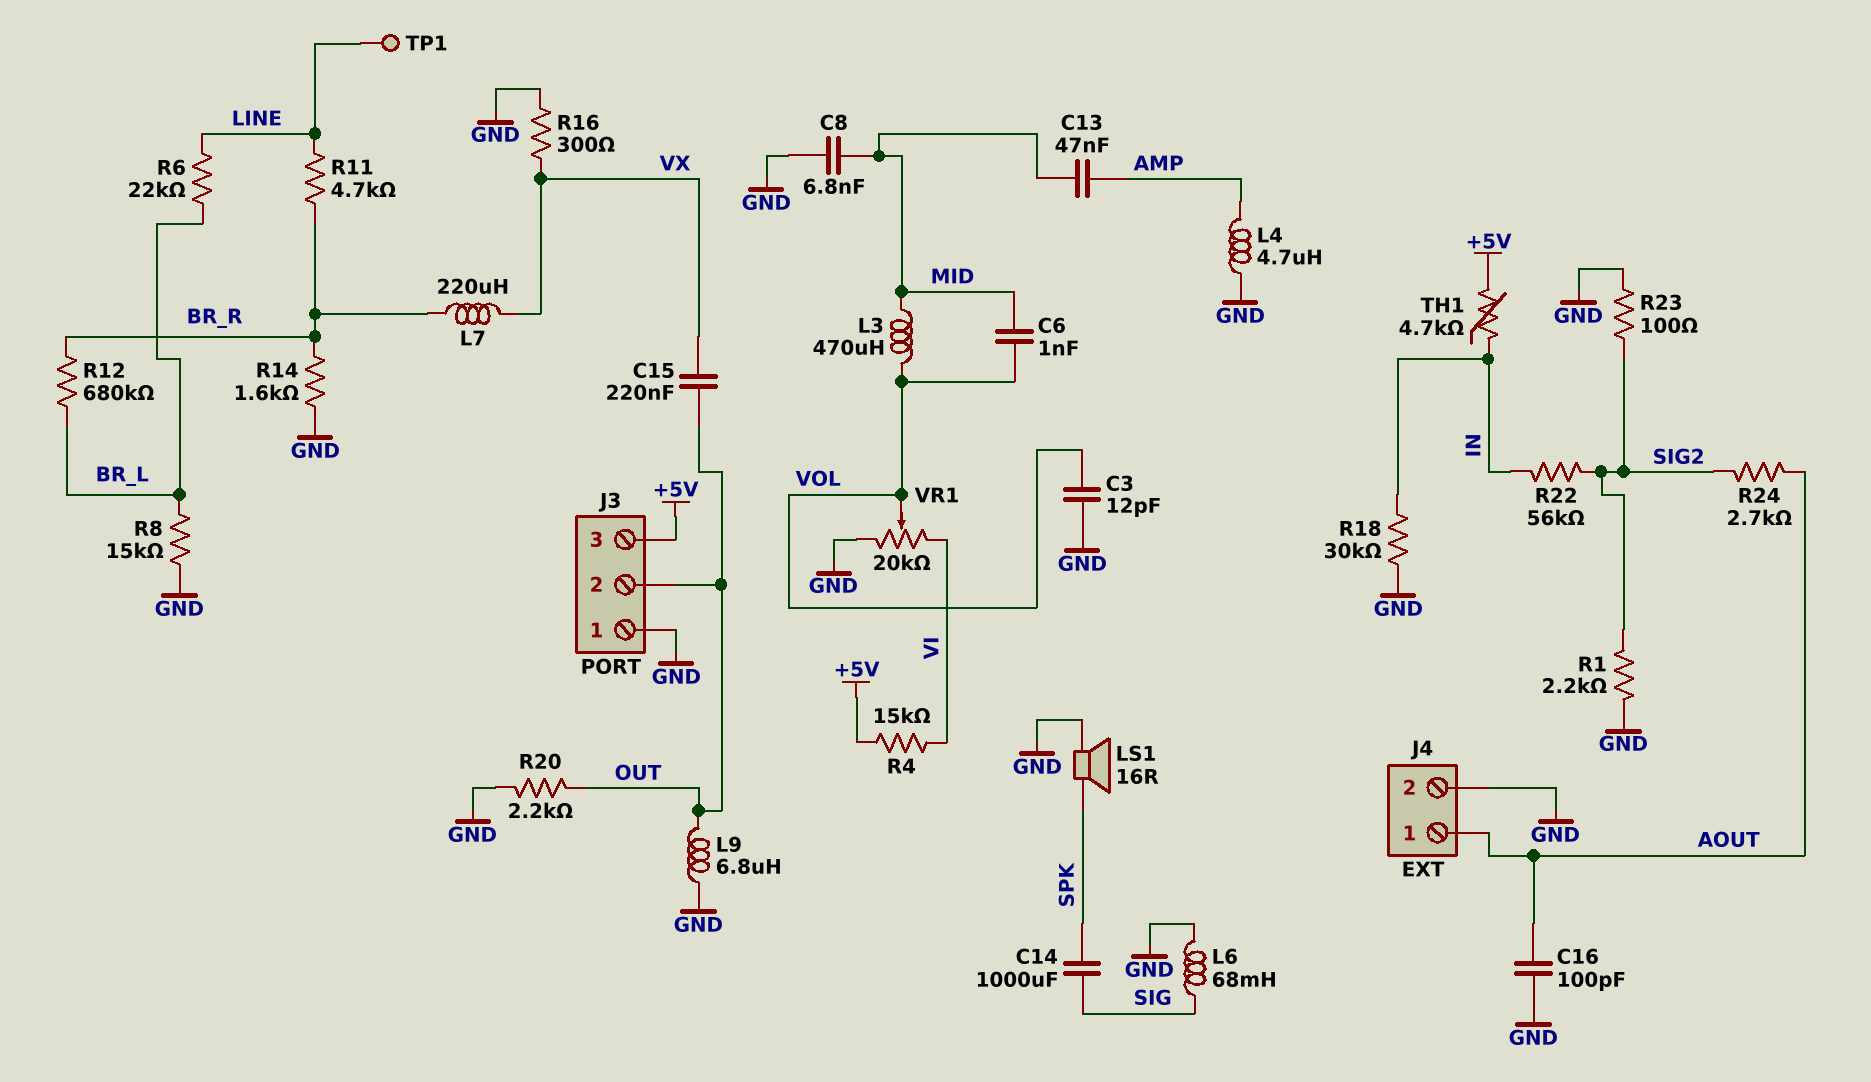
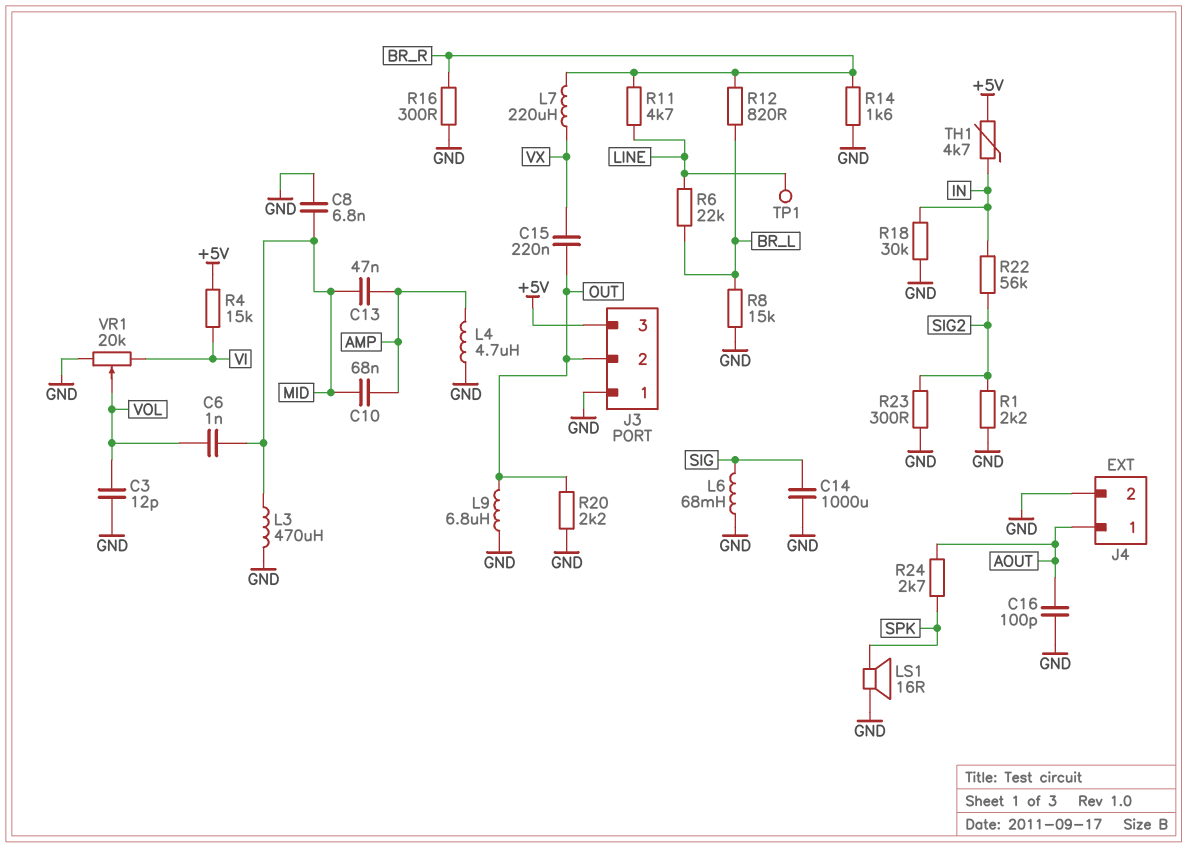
C10: none -> 68nF (AMP, MID)
C14: 1000uF (SIG, SPK) -> 1000uF (GND, SIG)
L3: 470uH (MID, VOL) -> 470uH (GND, MID)
R12: 680k (BR_L, BR_R) -> 820 (BR_L, BR_R)
R16: 300 (GND, VX) -> 300 (BR_R, GND)
R23: 100 (GND, SIG2) -> 300 (GND, SIG2)
R24: 2.7k (AOUT, SIG2) -> 2.7k (AOUT, SPK)

